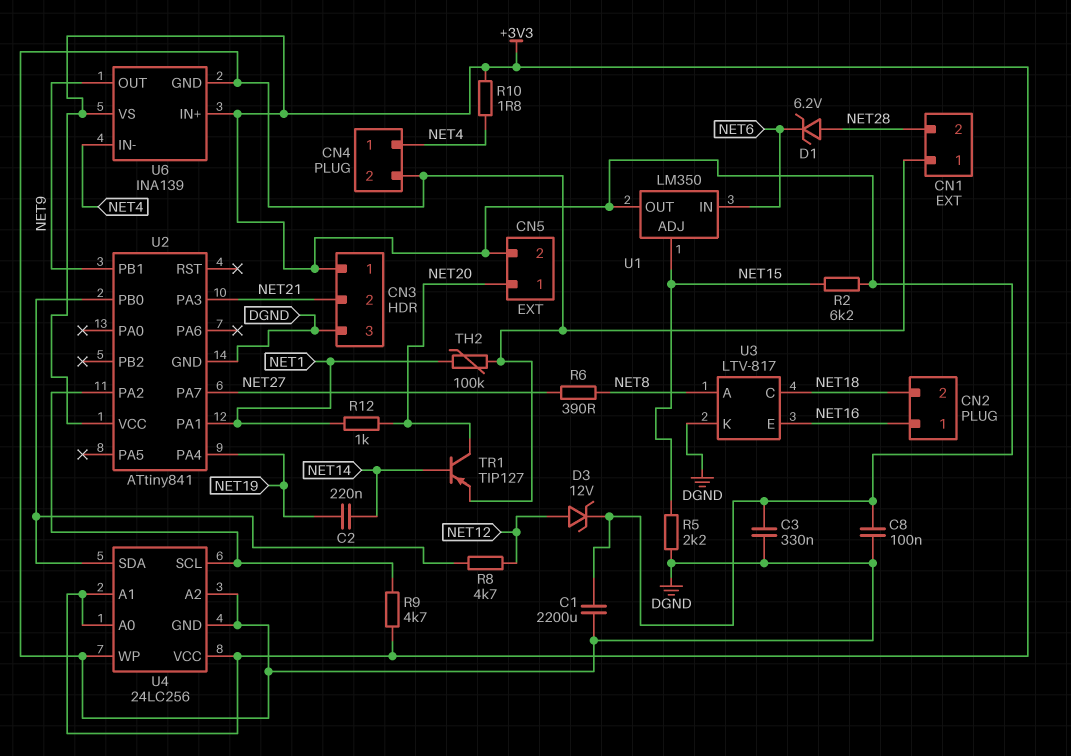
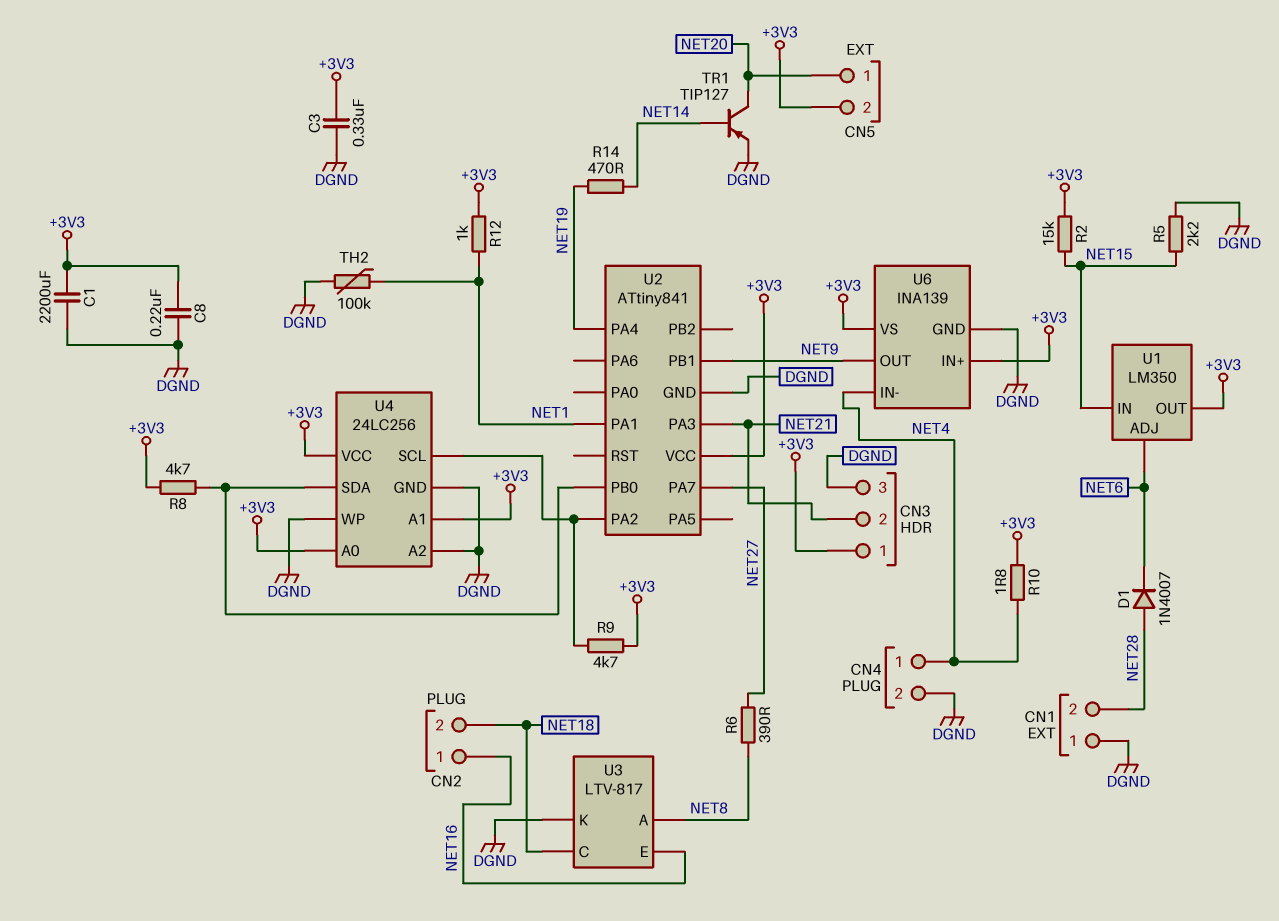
C2: 220nF (NET14, NET19) -> none
C8: 100nF (+3V3, DGND) -> 220nF (+3V3, DGND)
D1: zener 6.2V (A NET28, K NET6) -> diode 1N4007 (A NET28, K NET6)
D3: zener 12V (A NET12, K +3V3) -> none
R2: 6.2k (+3V3, NET15) -> 15k (+3V3, NET15)
R8: 4.7k (NET12, U2/PB0) -> 4.7k (+3V3, U2/PB0)
R12: 1k (NET1, NET20) -> 1k (+3V3, NET1)
R14: none -> 470 (NET14, NET19)
U1 pin ADJ: NET15 -> NET6
U1 pin IN: NET6 -> NET15

